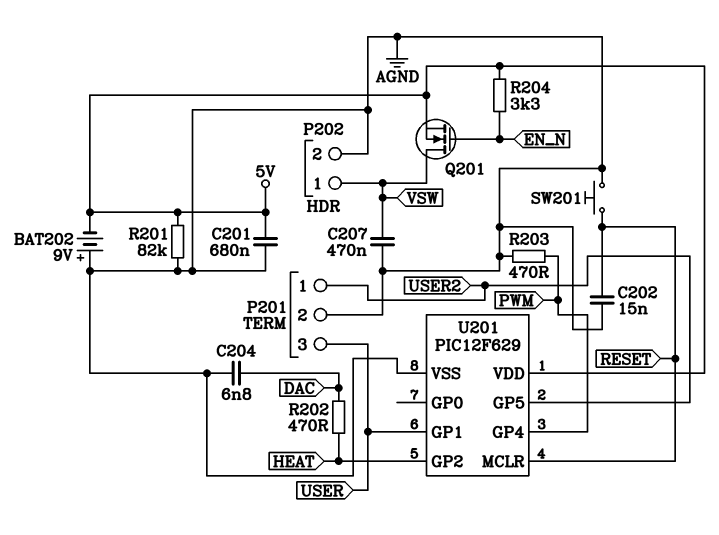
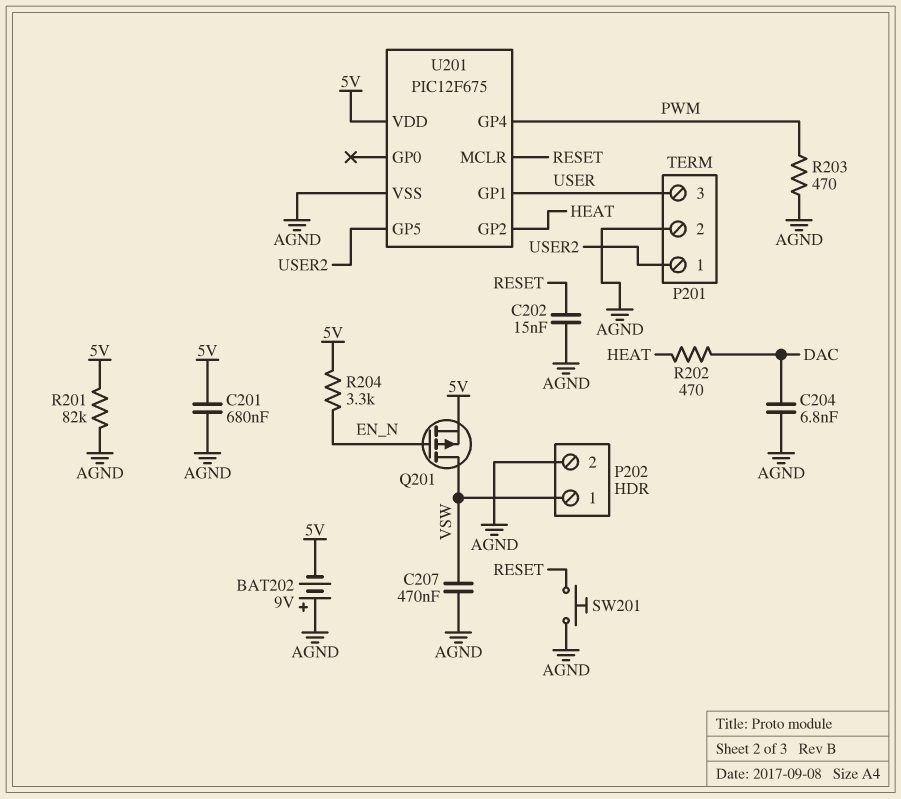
Q201: NMOS (G EN_N, D VSW, S 5V) -> PMOS (G EN_N, D VSW, S 5V)
U201: PIC12F629 -> PIC12F675

